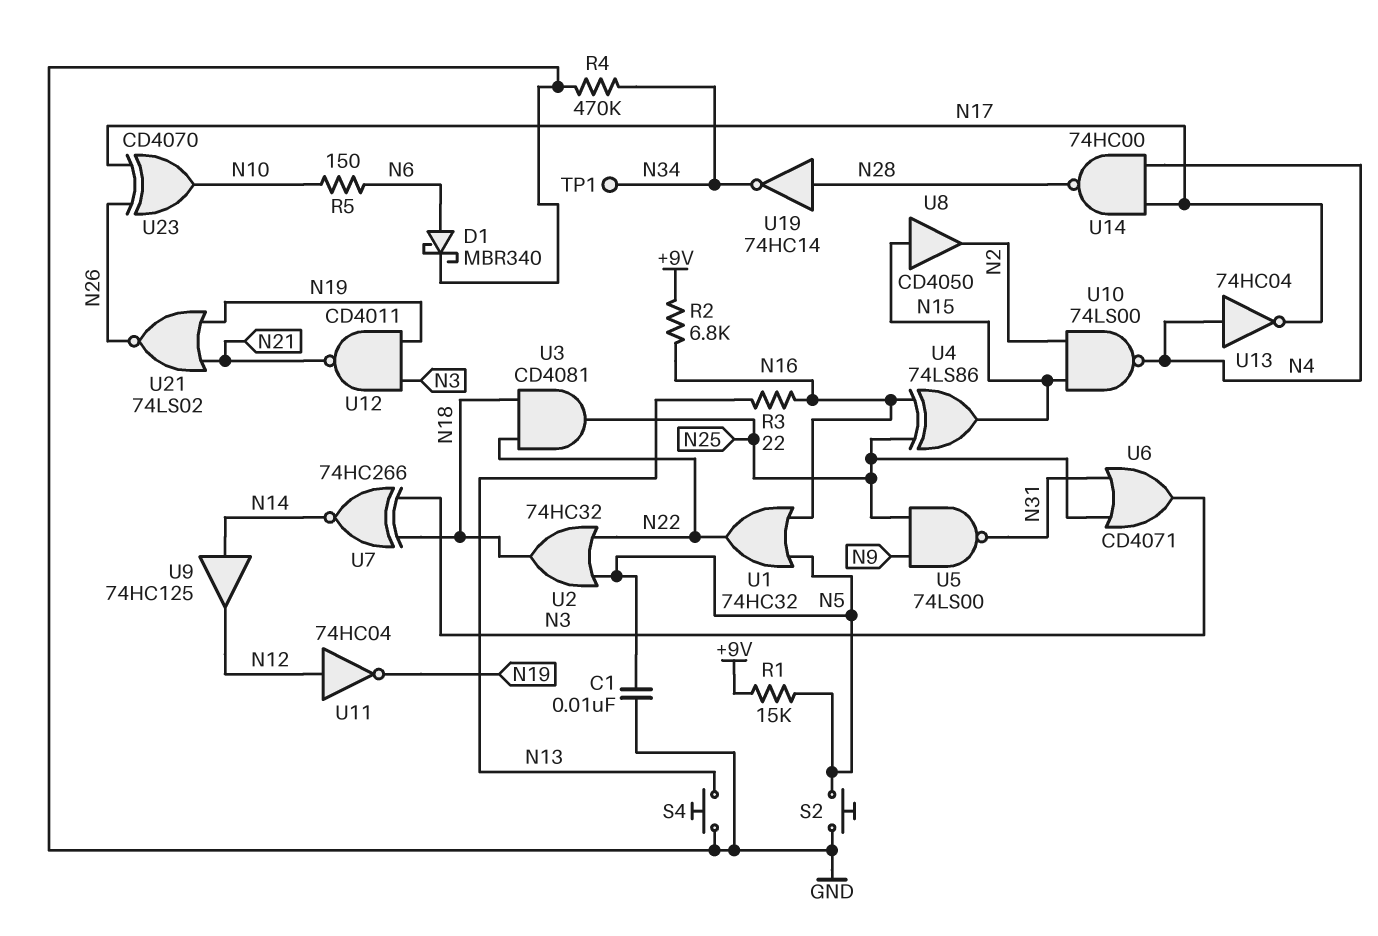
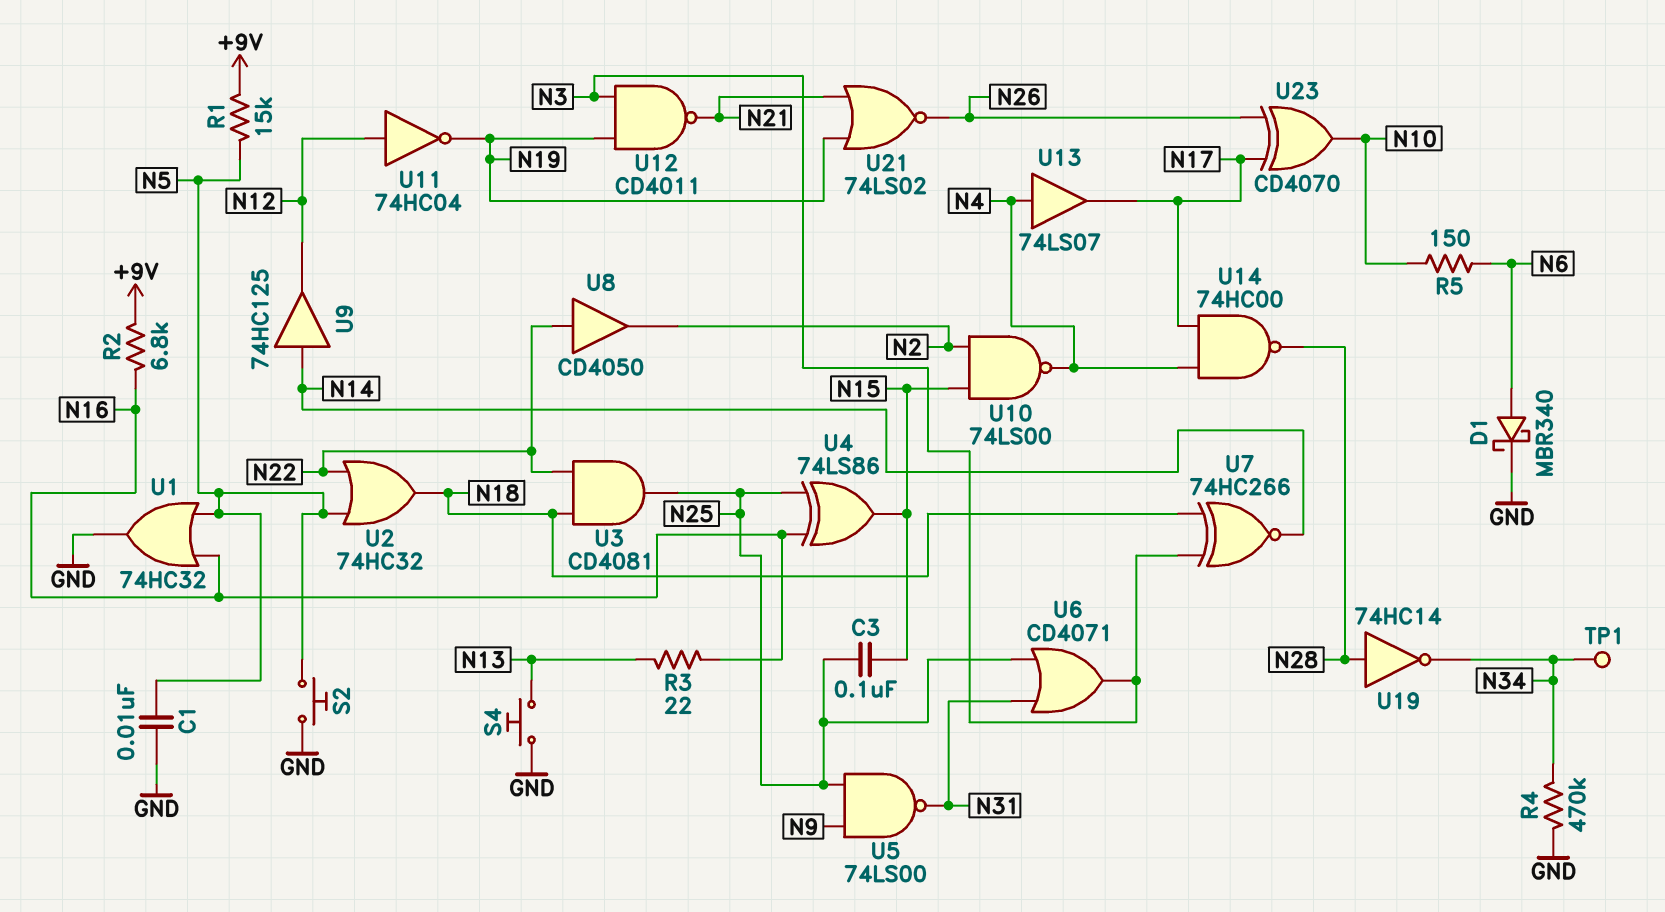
C3: none -> 100nF (N15, N25)
U1: OR 74HC32 (in N5, in N16, out N22) -> OR 74HC32 (in N5, in N16, out GND)
U8: buffer CD4050 (in N15, out N2) -> buffer CD4050 (in N22, out N2)
U13: NOT 74HC04 (in N4, out N17) -> buffer 74LS07 (in N4, out N17)

